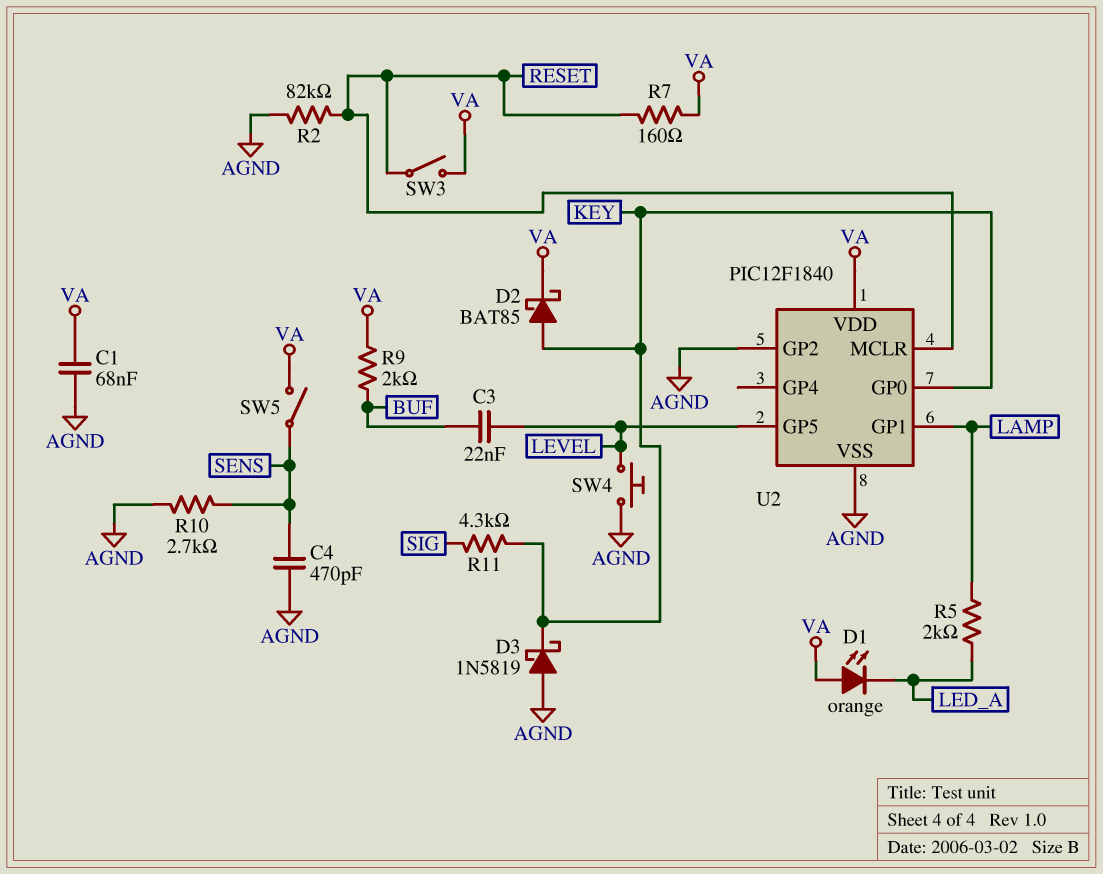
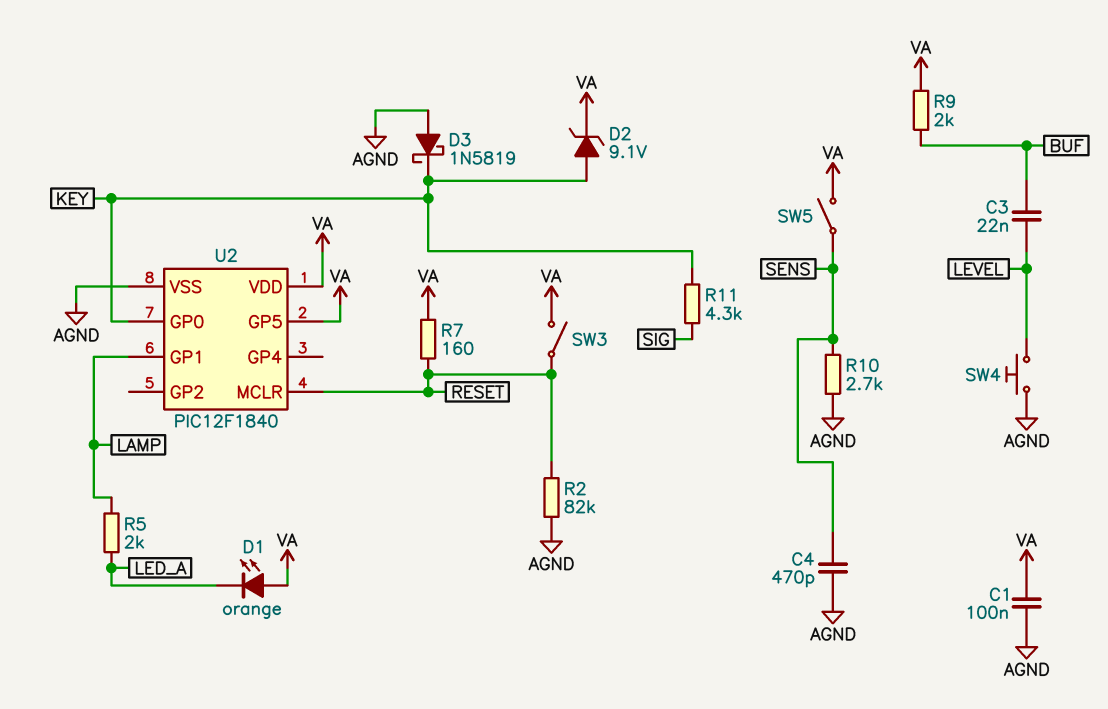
C1: 68nF (AGND, VA) -> 100nF (AGND, VA)
D2: schottky BAT85 (A KEY, K VA) -> zener 9.1V (A KEY, K VA)
U2 pin GP2: AGND -> none
U2 pin GP5: LEVEL -> VA

